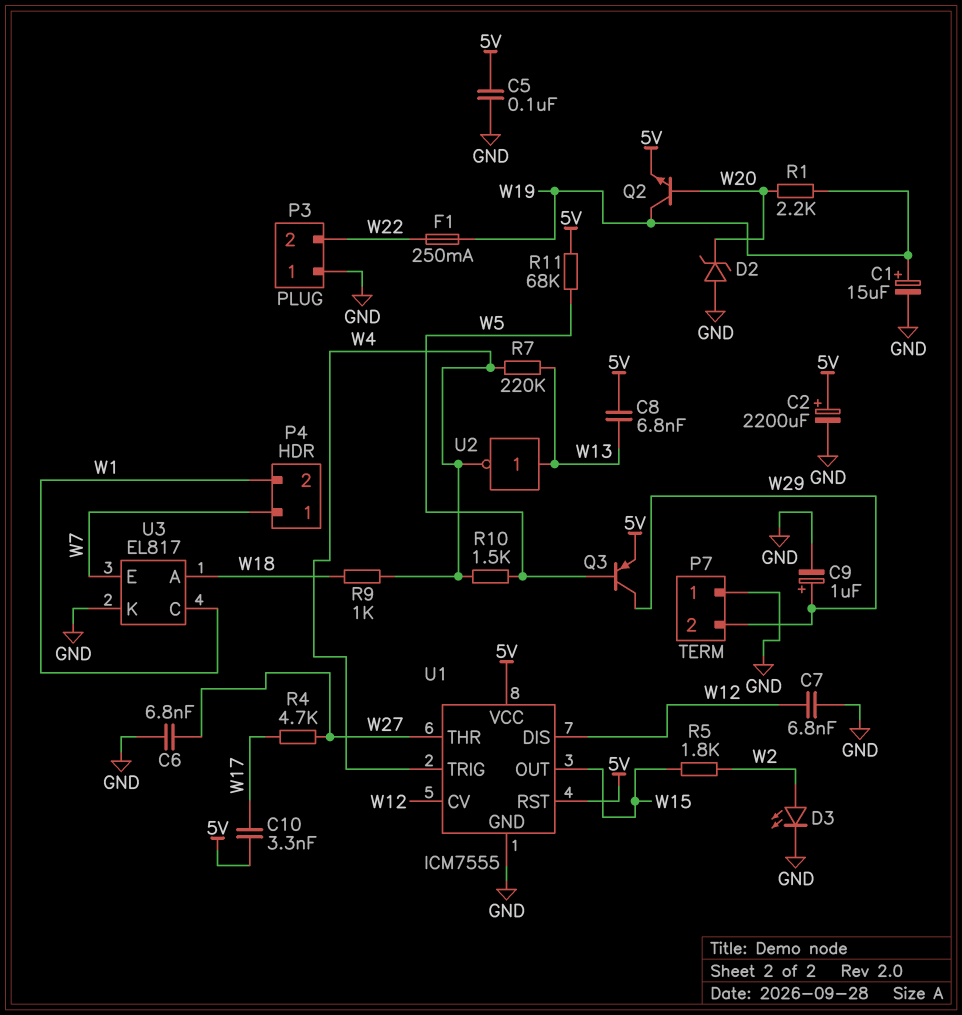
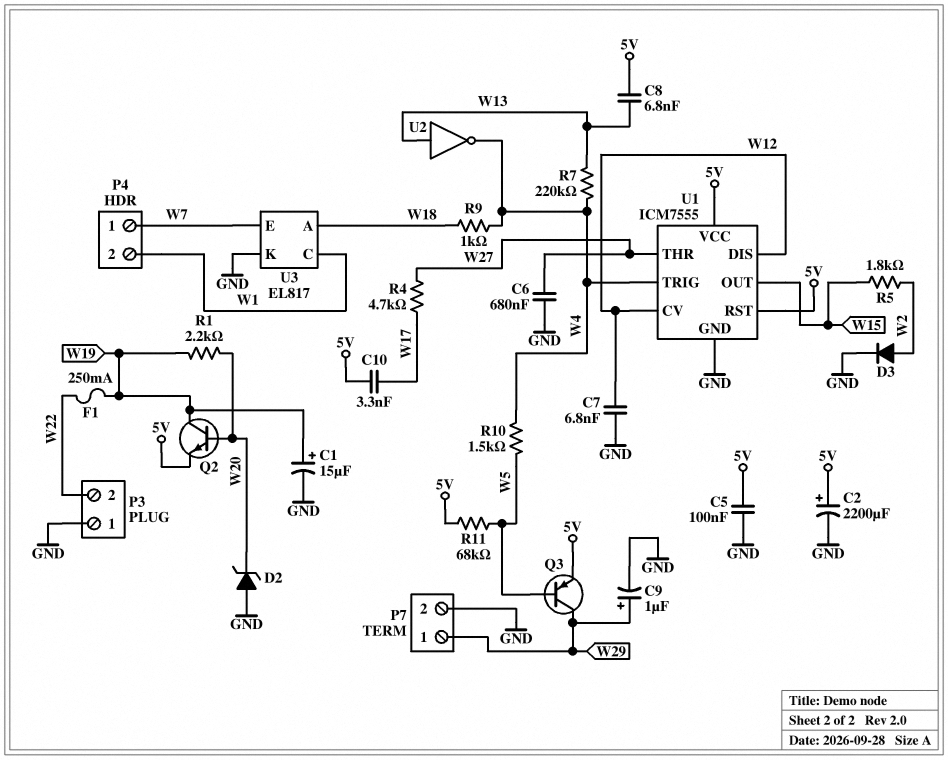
C6: 6.8nF (GND, W27) -> 680nF (GND, W27)
D3: LED (A W2, K GND) -> diode (A W2, K GND)
P7 pin 1: GND -> W29
P7 pin 2: W29 -> GND

